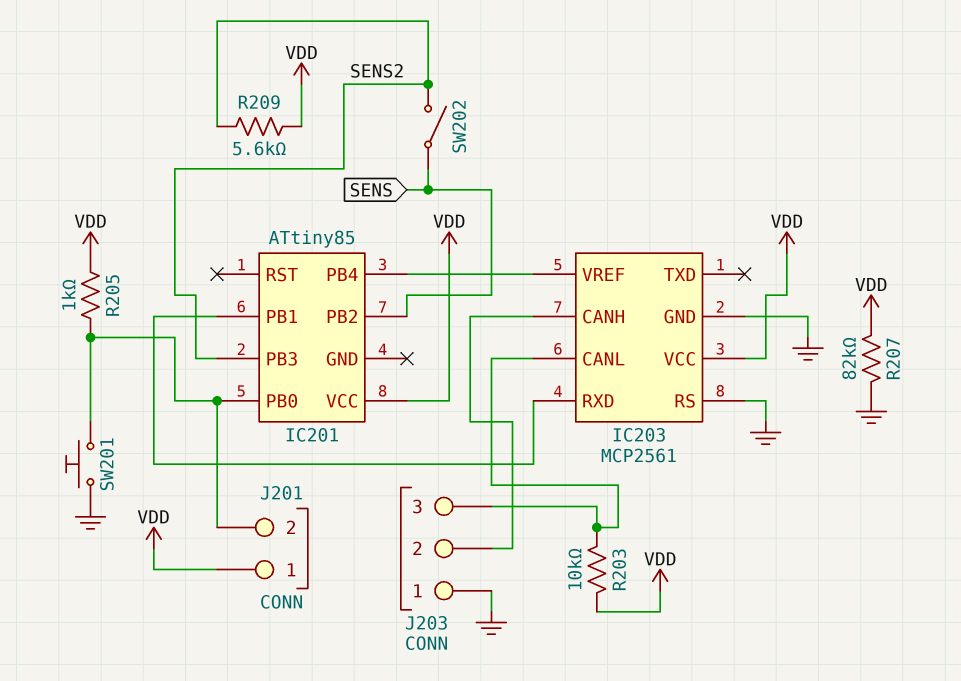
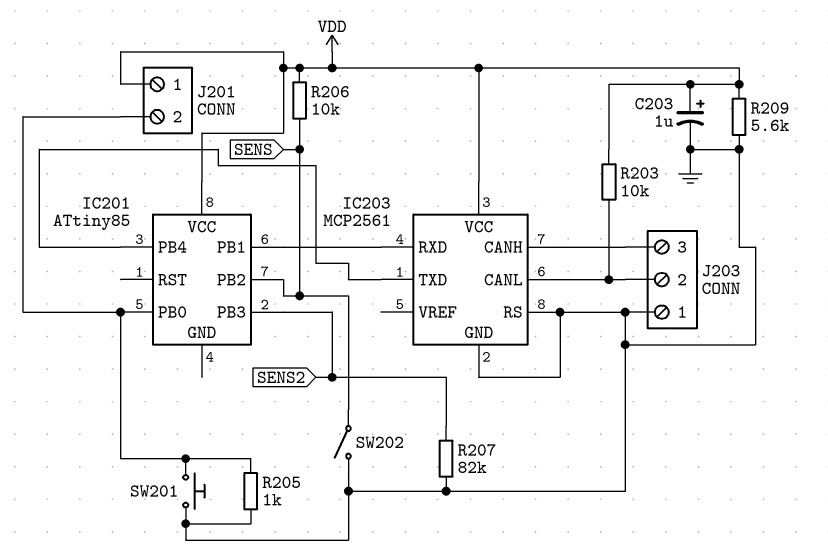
C203: none -> 1uF (plus VDD, minus GND)
IC203 pin TXD: none -> IC201/PB4
IC203 pin VREF: IC201/PB4 -> none
J203 pin 2: IC203/CANH -> IC203/CANL
J203 pin 3: IC203/CANL -> IC203/CANH
R205: 1k (IC201/PB0, VDD) -> 1k (GND, IC201/PB0)
R206: none -> 10k (SENS, VDD)
R207: 82k (GND, VDD) -> 82k (GND, SENS2)
R209: 5.6k (SENS2, VDD) -> 5.6k (GND, VDD)
SW202: switch (SENS, SENS2) -> switch (GND, SENS)

